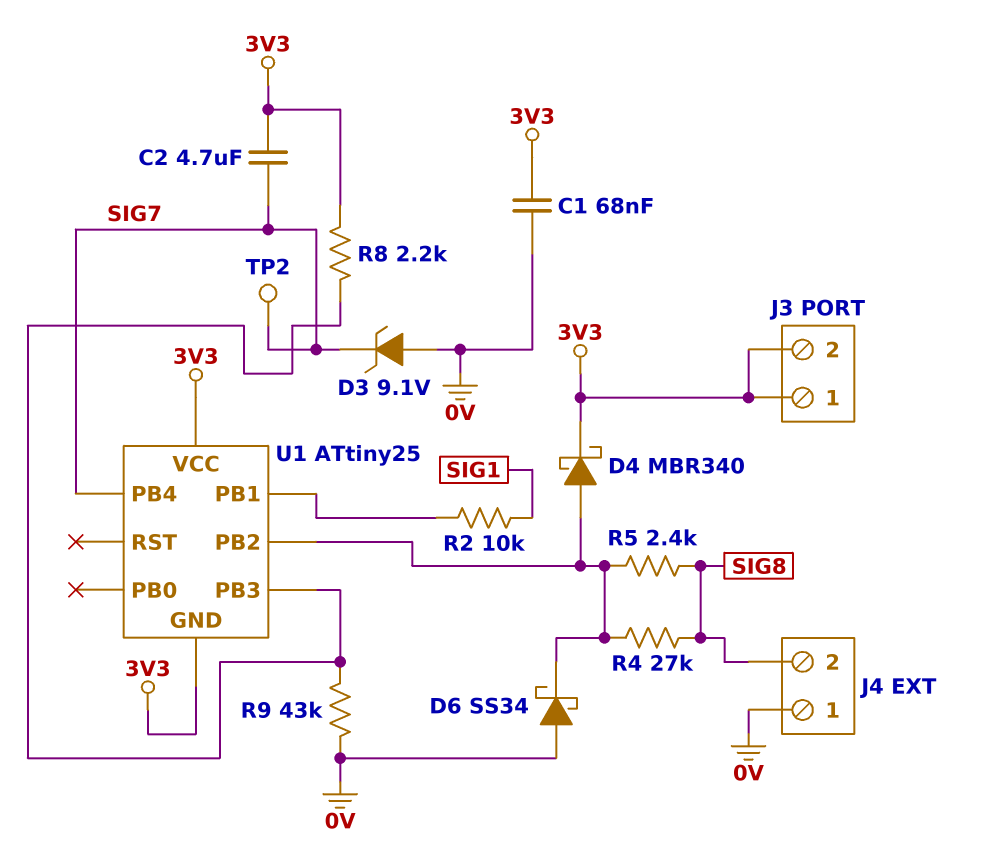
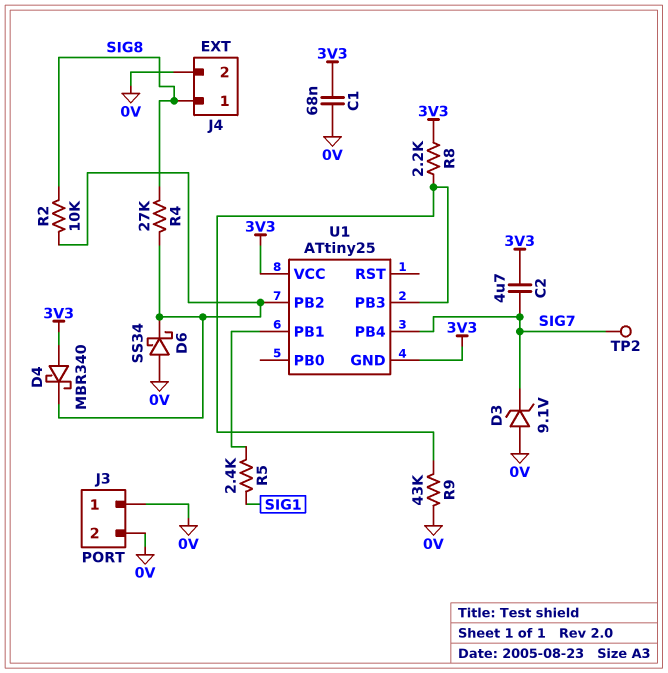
D4: schottky MBR340 (A U1/PB2, K 3V3) -> schottky MBR340 (A 3V3, K U1/PB2)
J3 pin 1: 3V3 -> 0V
J3 pin 2: 3V3 -> 0V
J4 pin 1: 0V -> SIG8
J4 pin 2: SIG8 -> 0V
R2: 10k (SIG1, U1/PB1) -> 10k (SIG8, U1/PB2)
R5: 2.4k (SIG8, U1/PB2) -> 2.4k (SIG1, U1/PB1)

